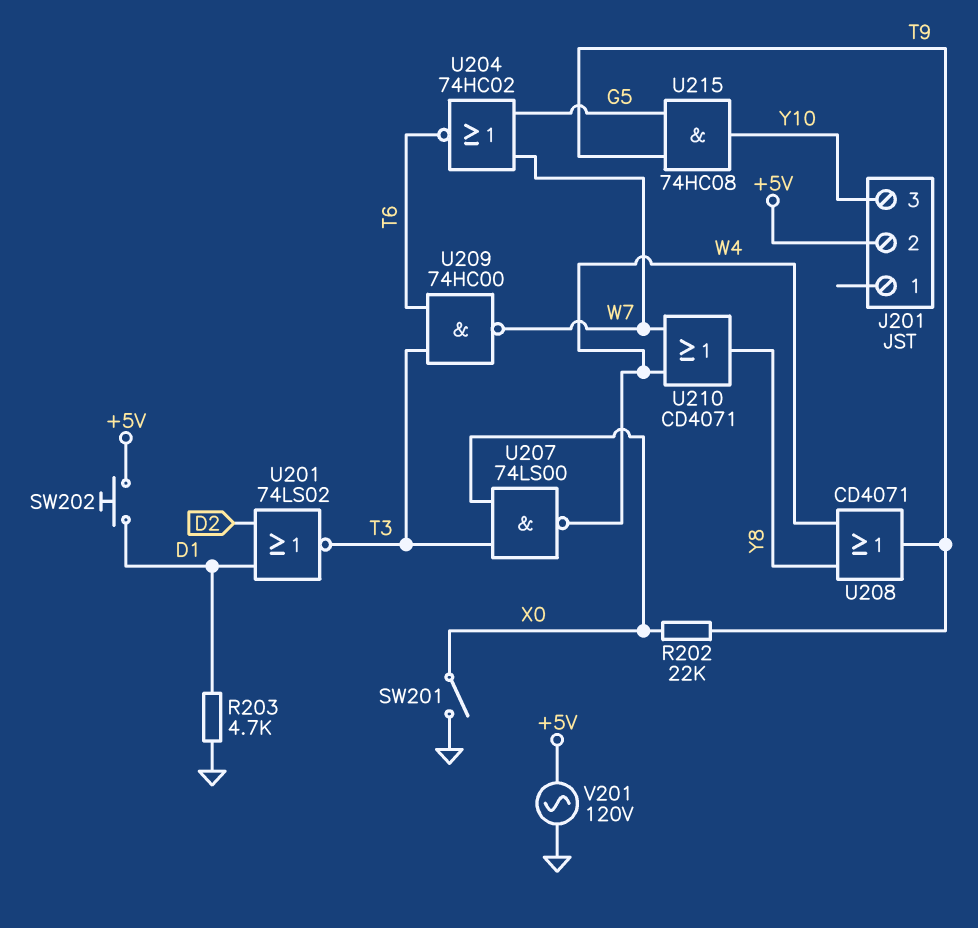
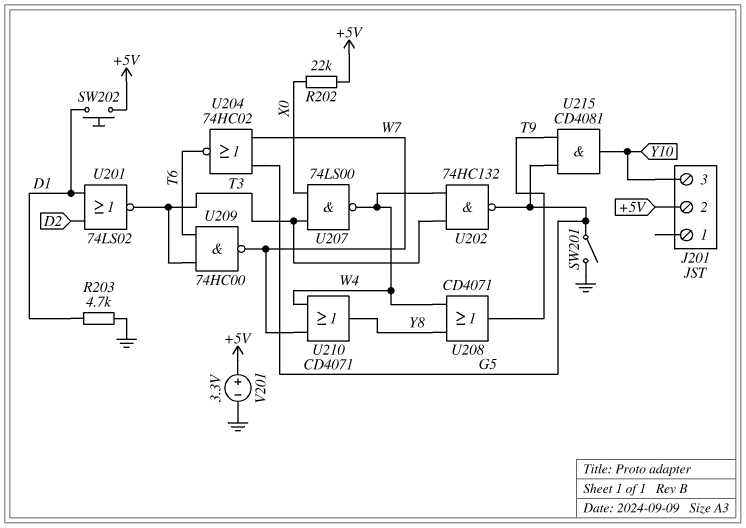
R202: 22k (T9, X0) -> 22k (+5V, X0)
SW201: switch (GND, X0) -> switch (G5, GND)
U202: none -> NAND 74HC132 (in T3, in W4, out G5)
U215: AND 74HC08 (in G5, in T9, out Y10) -> AND CD4081 (in G5, in T9, out Y10)
V201: AC 120V (+5V, GND) -> 3.3V (plus +5V, minus GND)

